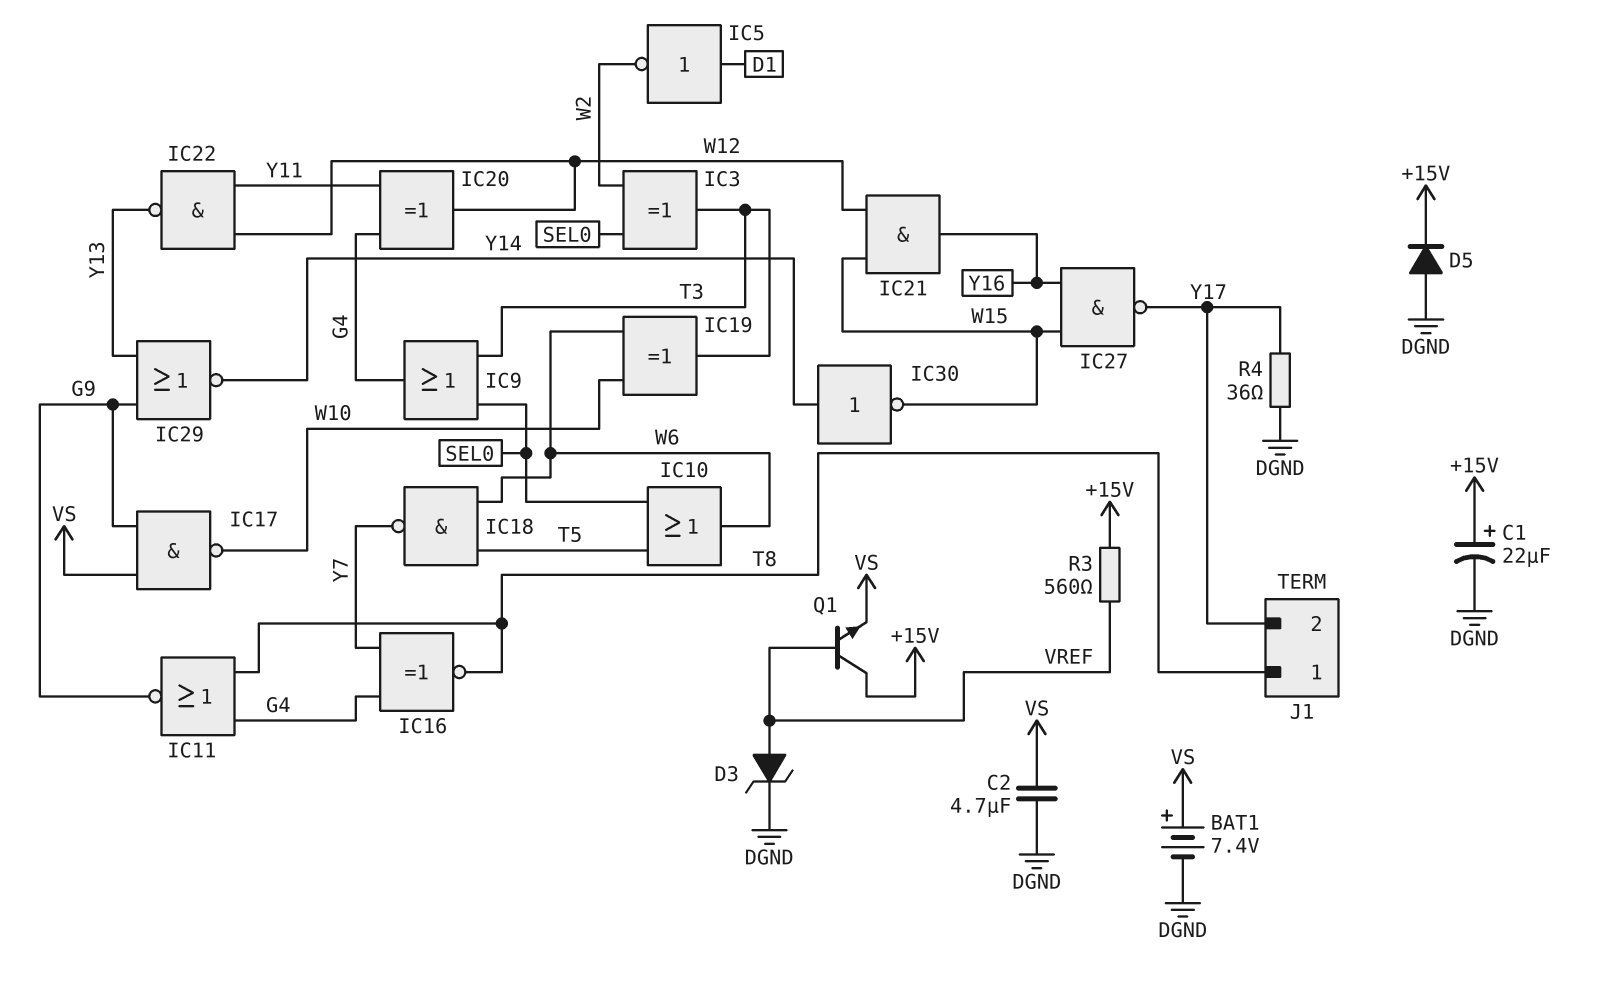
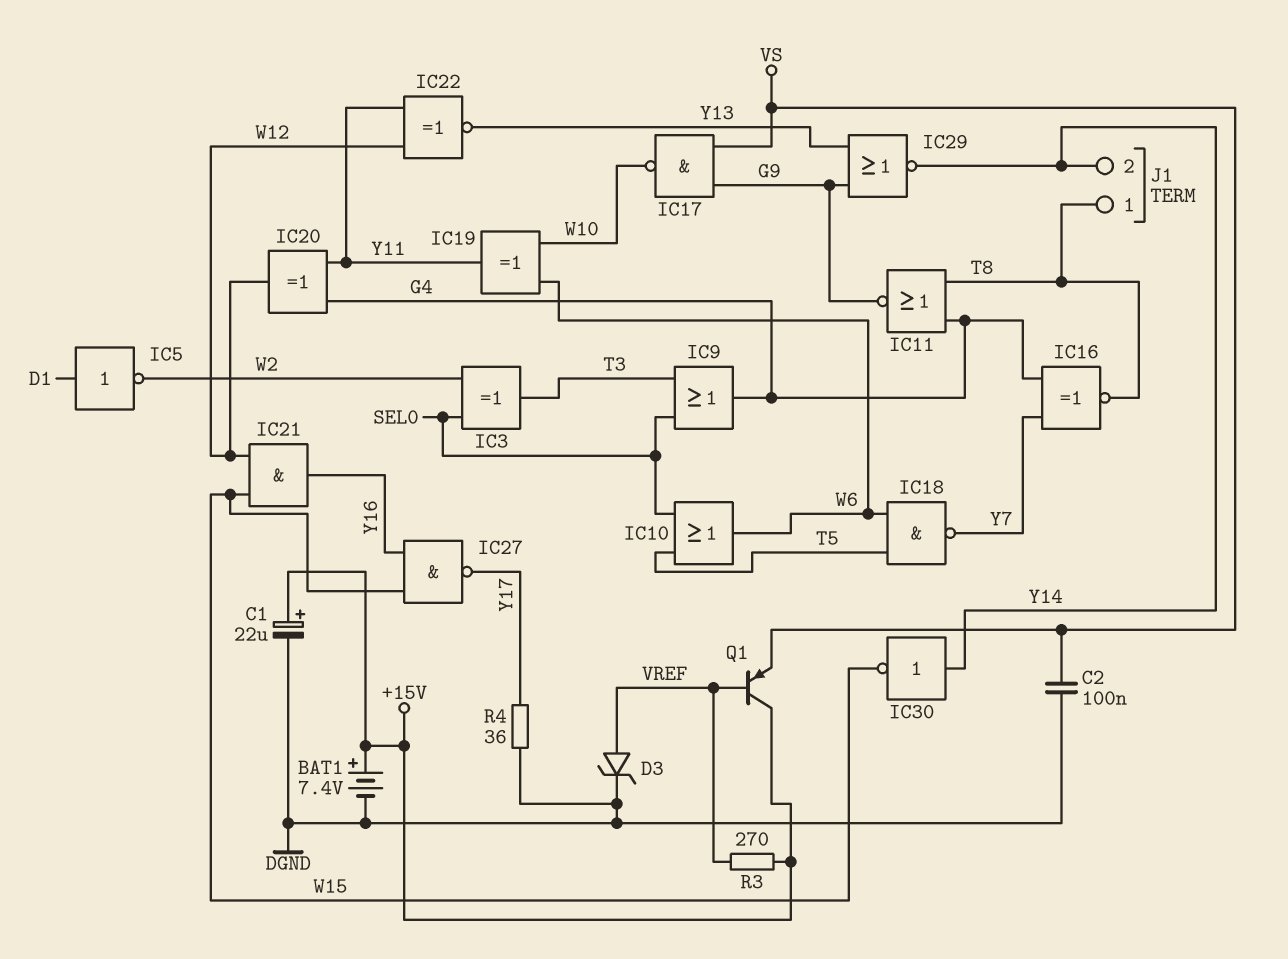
BAT1: 7.4V (plus VS, minus DGND) -> 7.4V (plus +15V, minus DGND)
C2: 4.7uF (DGND, VS) -> 100nF (DGND, VS)
D5: diode (A DGND, K +15V) -> none
IC19: XOR (in W6, in W10, out T3) -> XOR (in W6, in W10, out Y11)
IC22: NAND (in W12, in Y11, out Y13) -> XNOR (in W12, in Y11, out Y13)
J1 pin 2: Y17 -> Y14
Q1: NPN (B VREF, C +15V, E VS) -> PNP (B VREF, C +15V, E VS)
R3: 560 (+15V, VREF) -> 270 (+15V, VREF)

